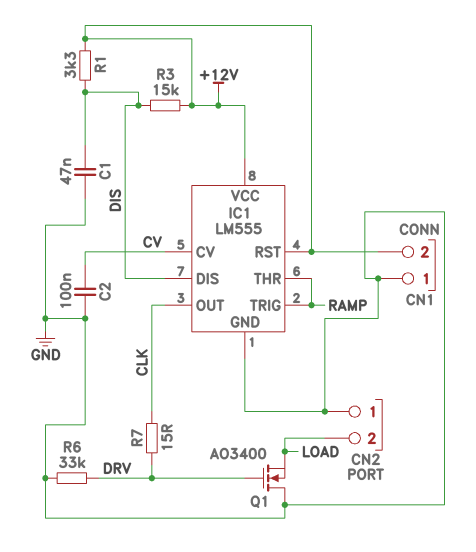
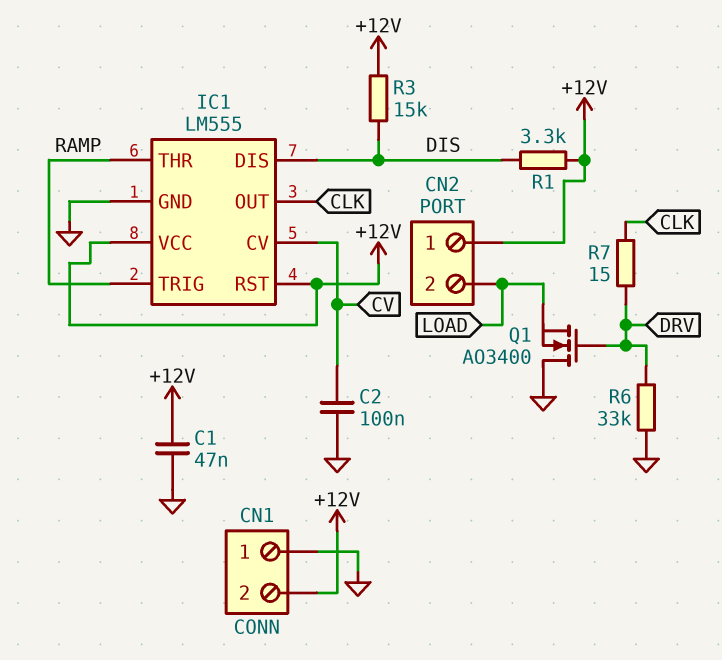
C1: 47nF (DIS, GND) -> 47nF (+12V, GND)
CN2 pin 1: GND -> +12V

